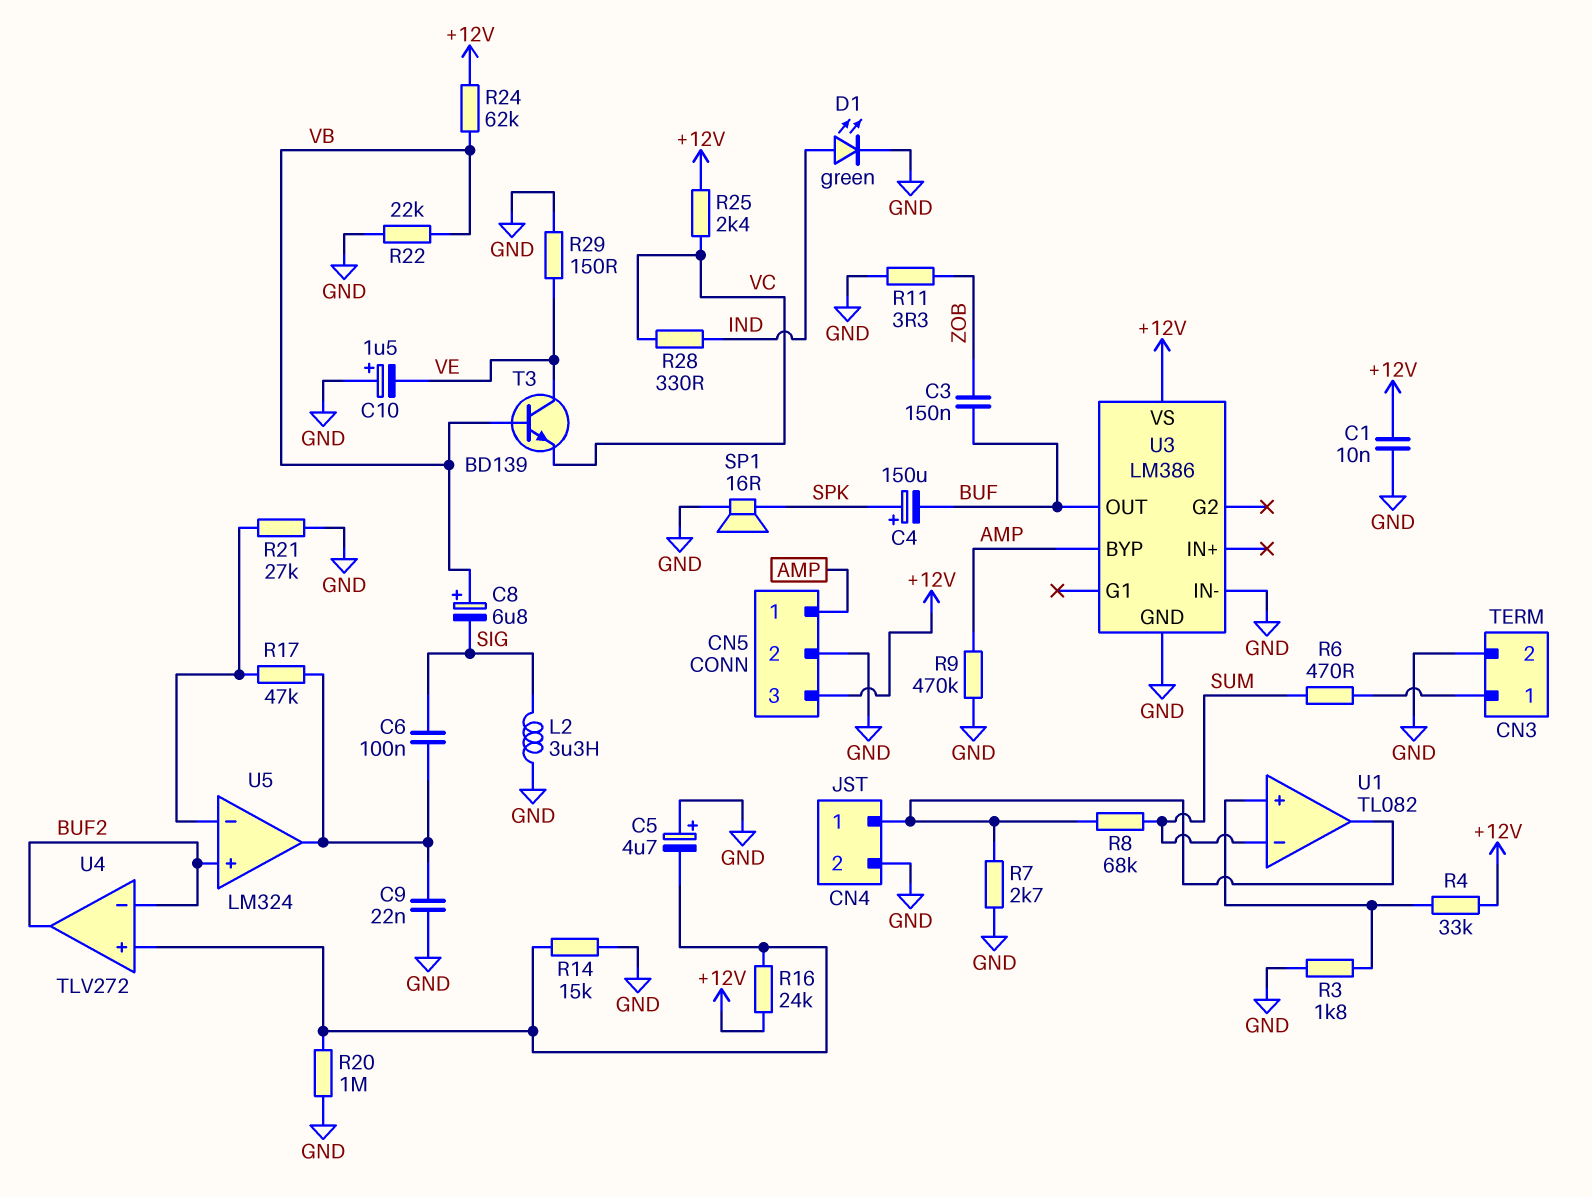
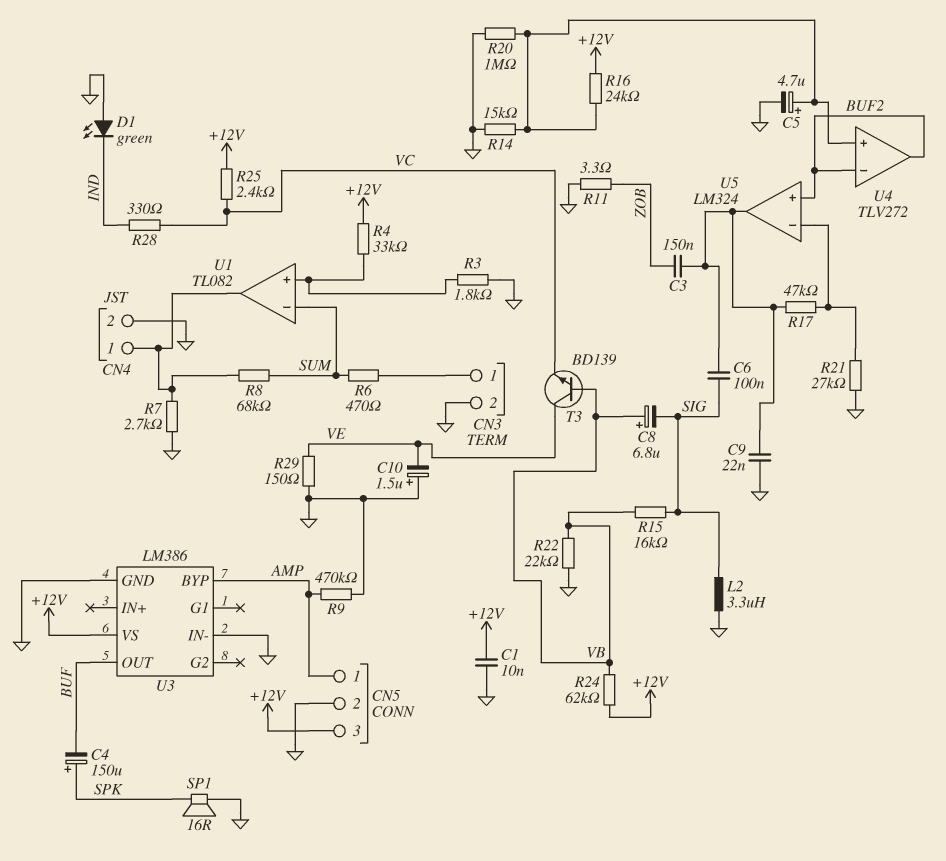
C3: 150nF (BUF, ZOB) -> 150nF (U5/out, ZOB)
C5: 4.7uF (plus GND, minus U4/in+) -> 4.7uF (plus U4/in+, minus GND)
D1: LED green (A IND, K GND) -> LED green (A GND, K IND)
R15: none -> 16k (SIG, VB)

